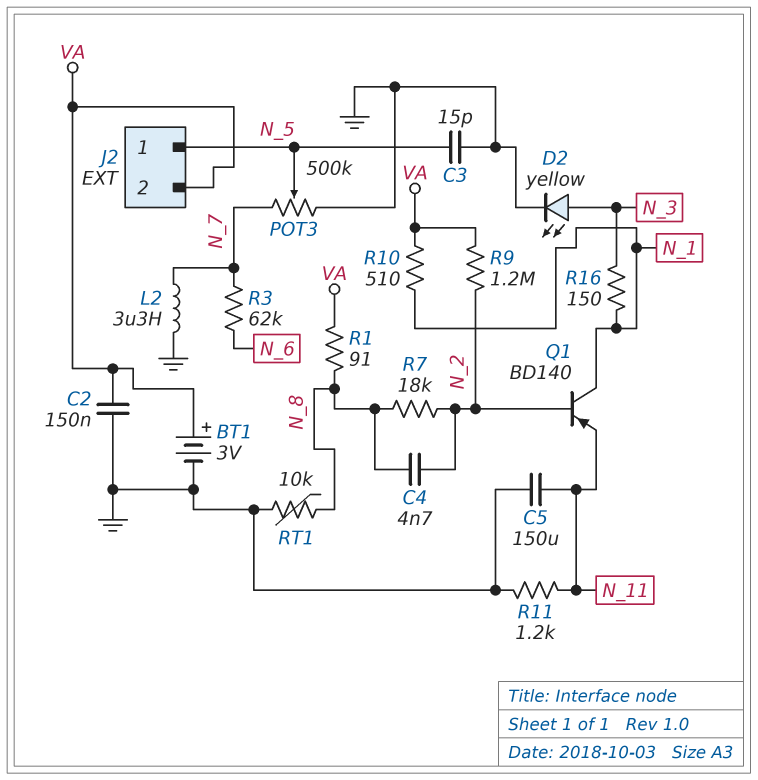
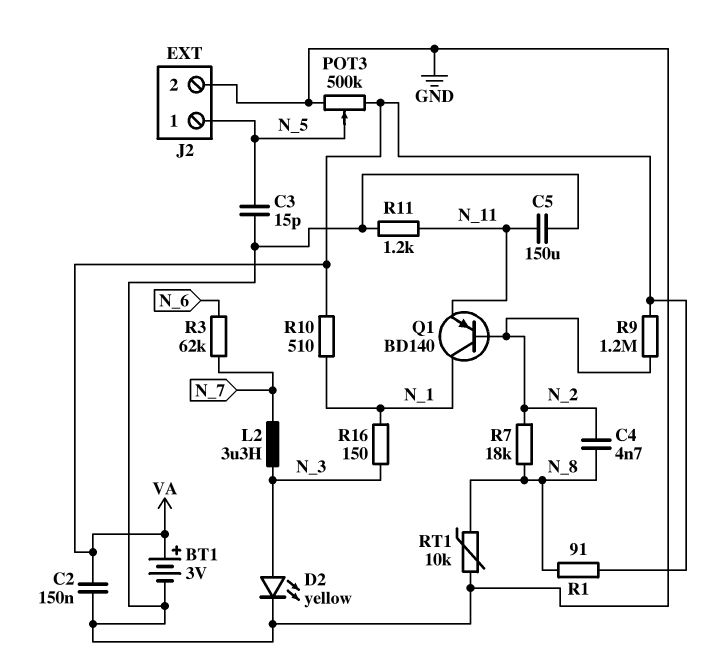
J2 pin 2: VA -> GND
L2: 3.3uH (GND, N_7) -> 3.3uH (N_3, N_7)
POT3: 500k (GND, N_7, wiper N_5) -> 500k (GND, VA, wiper N_5)

